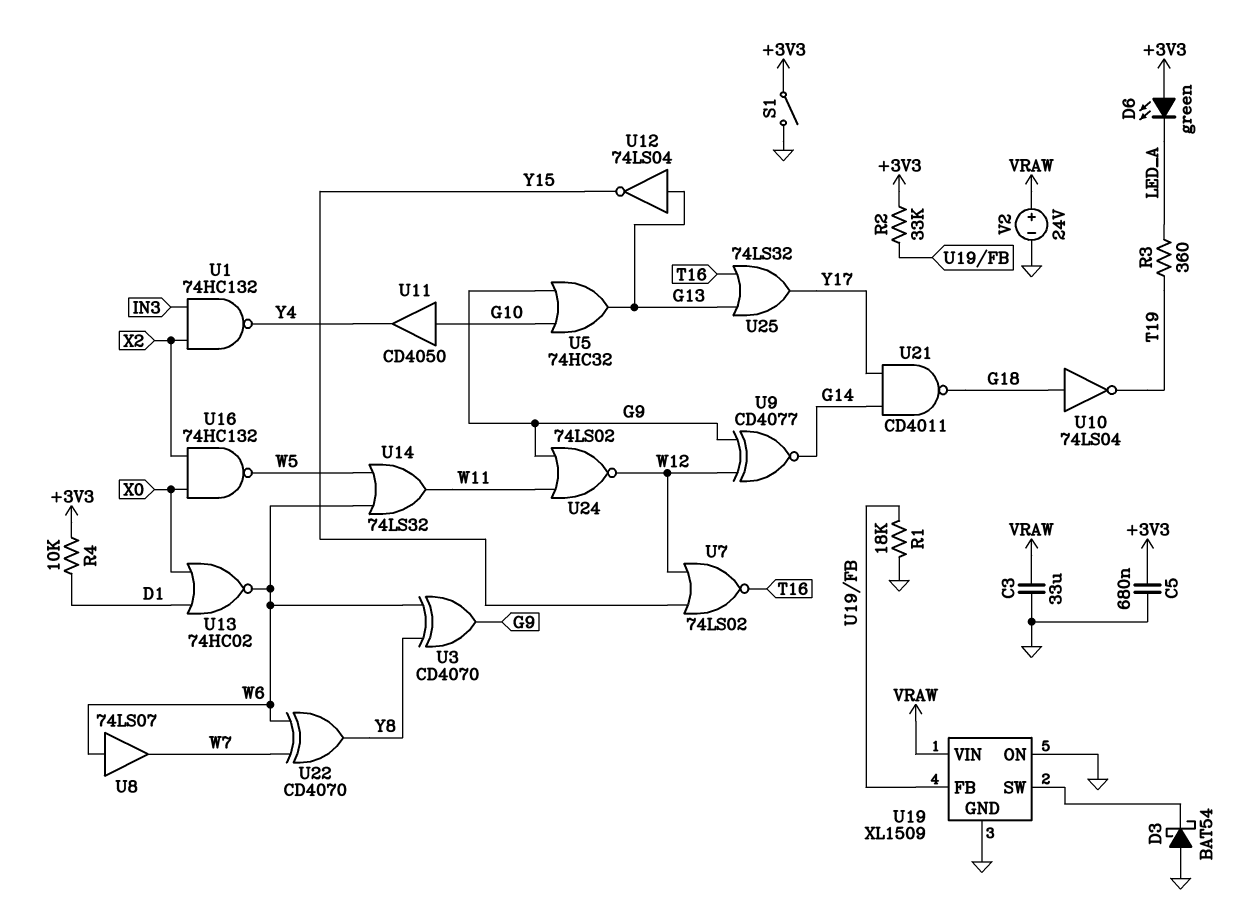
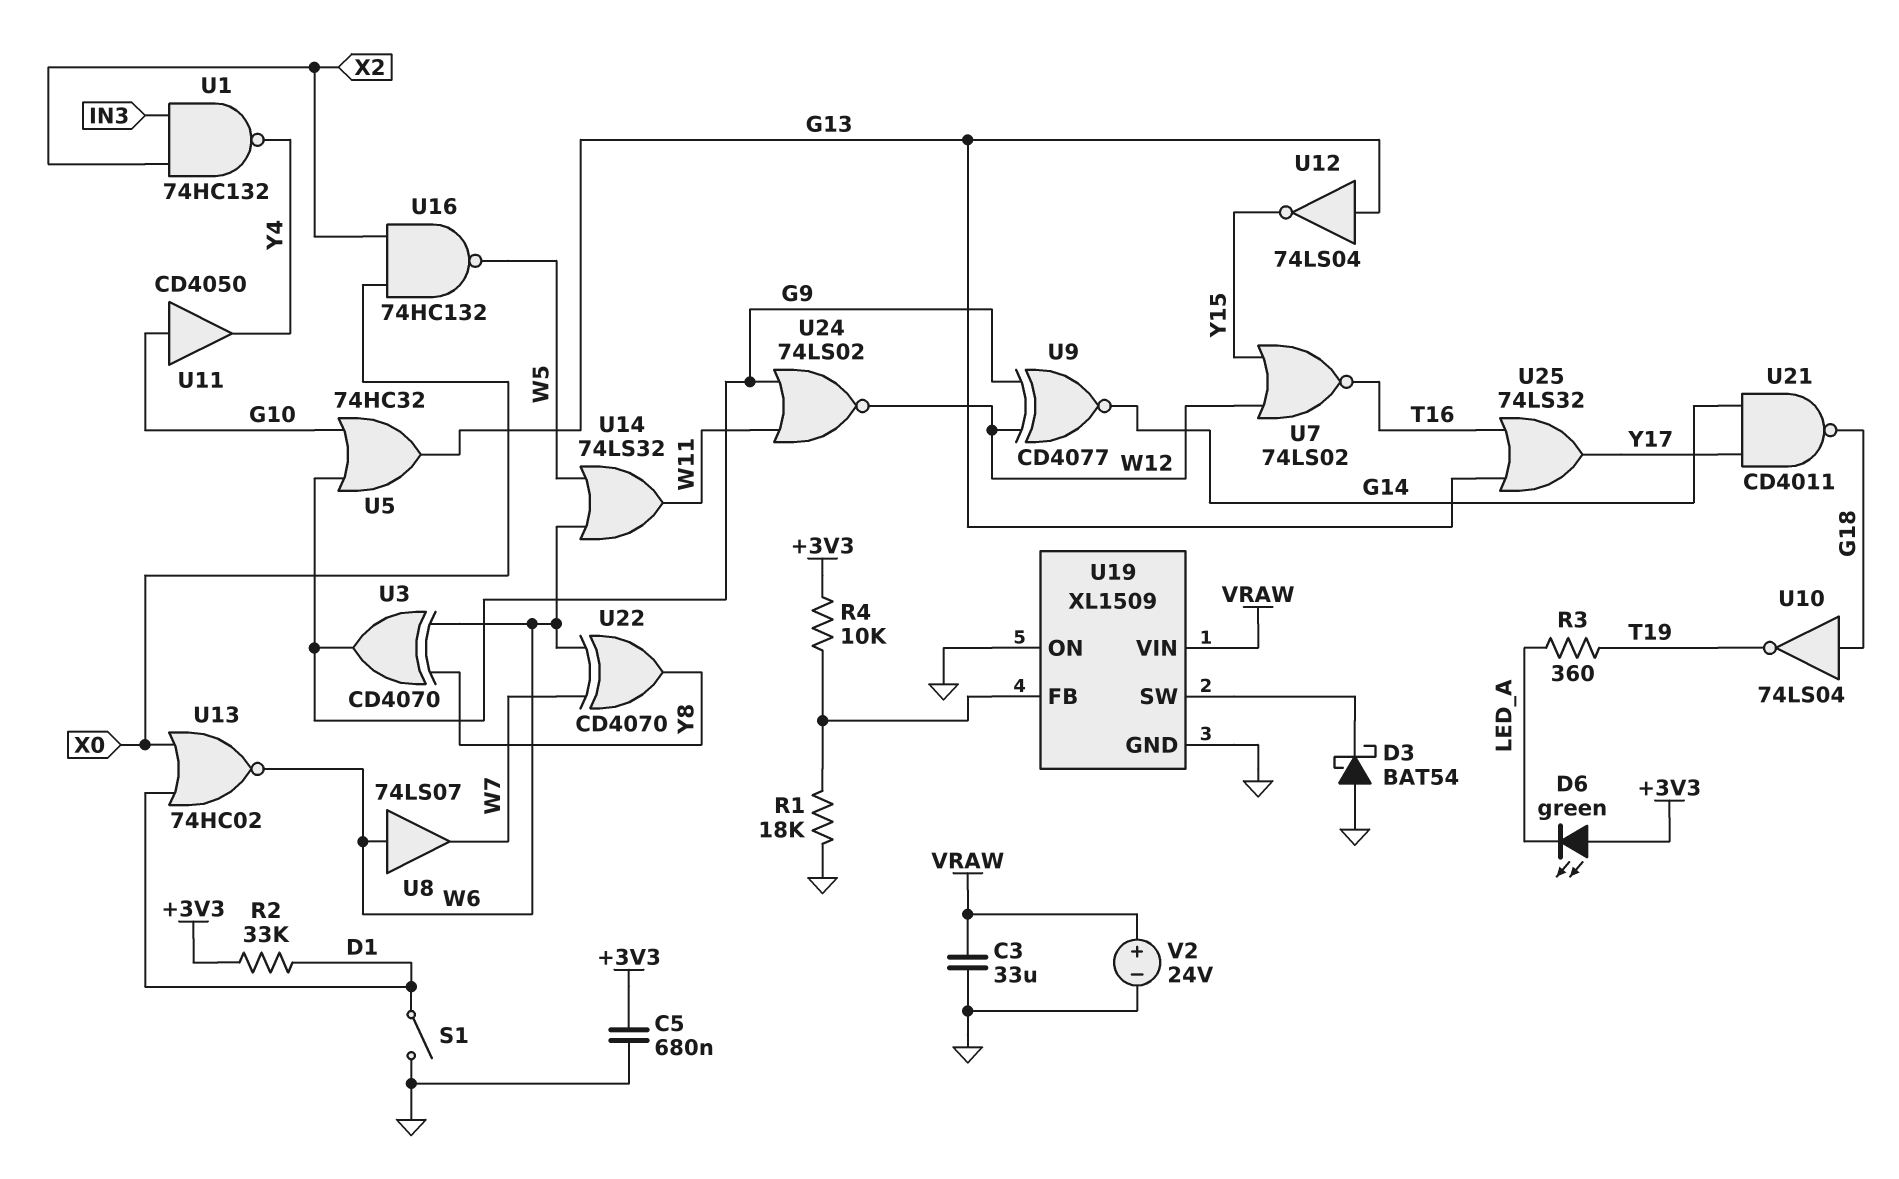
R2: 33k (+3V3, U19/FB) -> 33k (+3V3, D1)
R4: 10k (+3V3, D1) -> 10k (+3V3, U19/FB)
S1: switch (+3V3, GND) -> switch (D1, GND)

